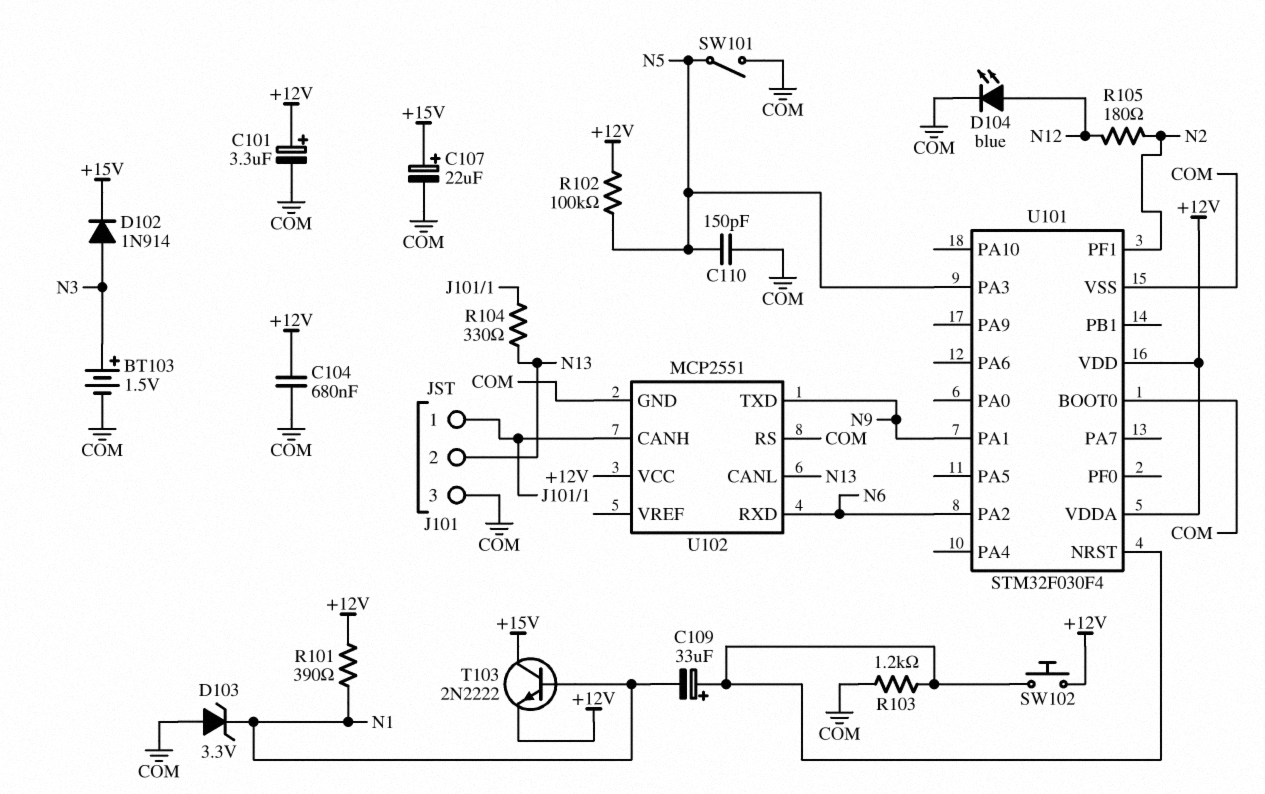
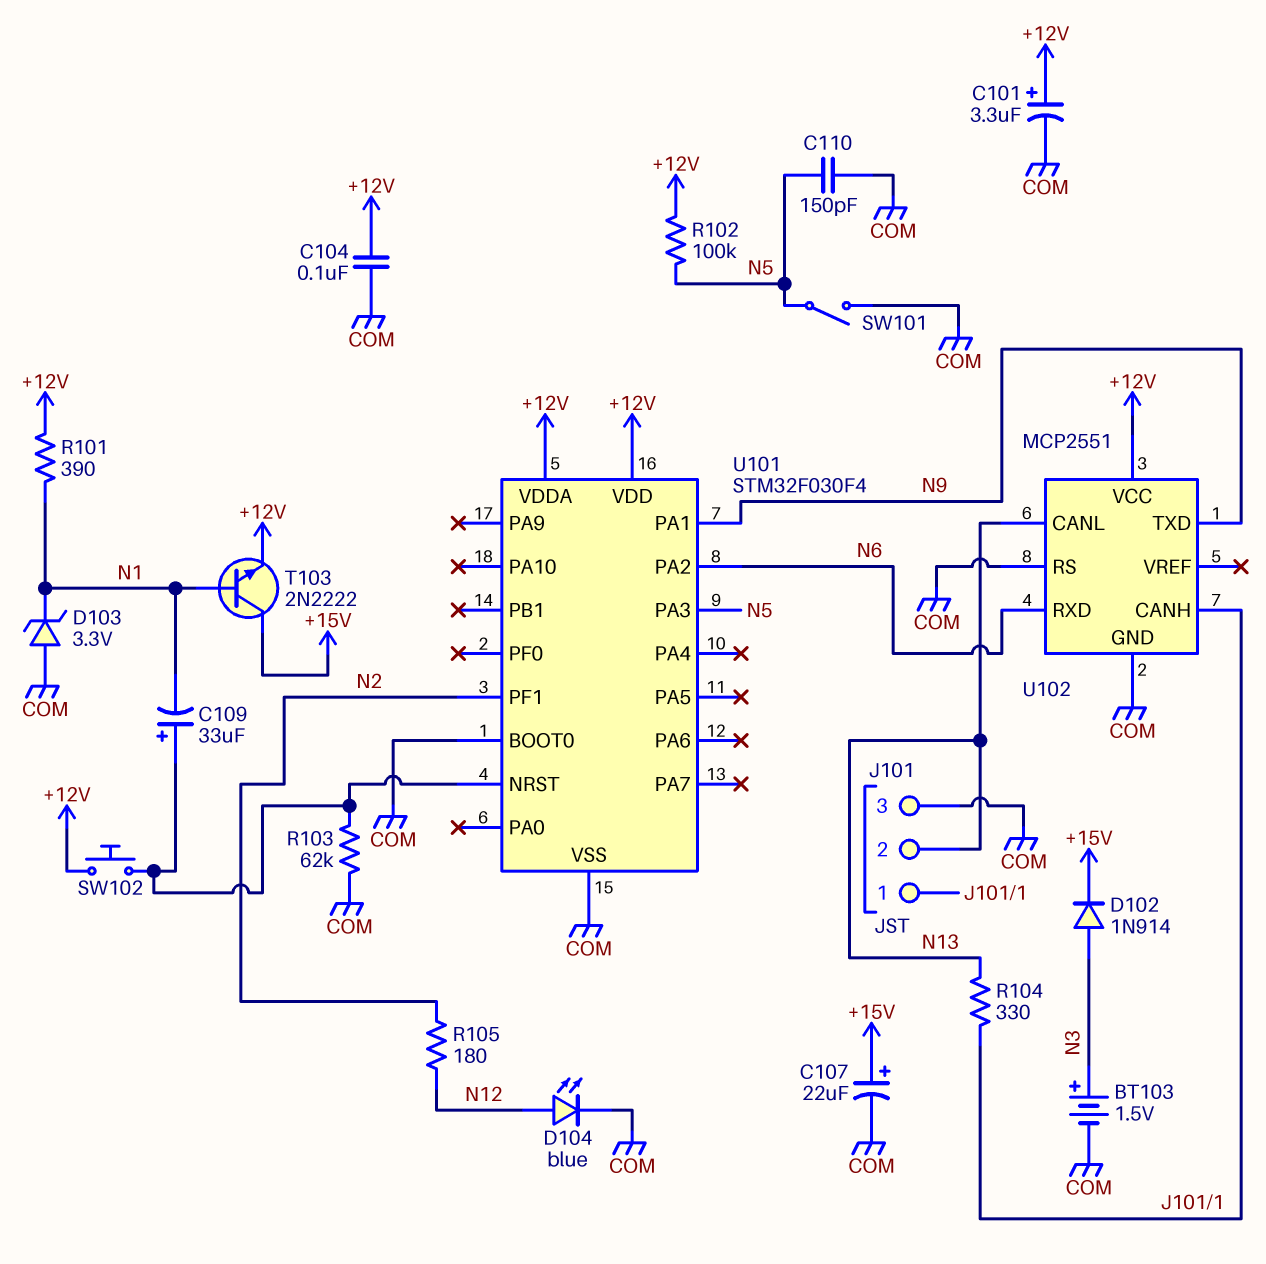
C104: 680nF (+12V, COM) -> 100nF (+12V, COM)
R103: 1.2k (COM, U101/NRST) -> 62k (COM, U101/NRST)

